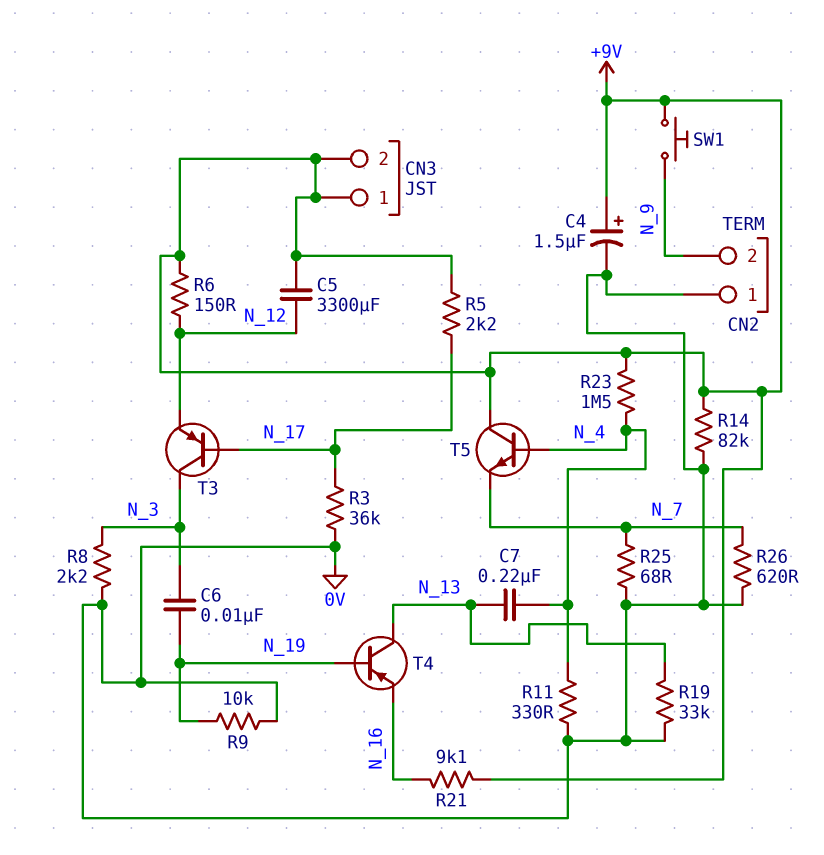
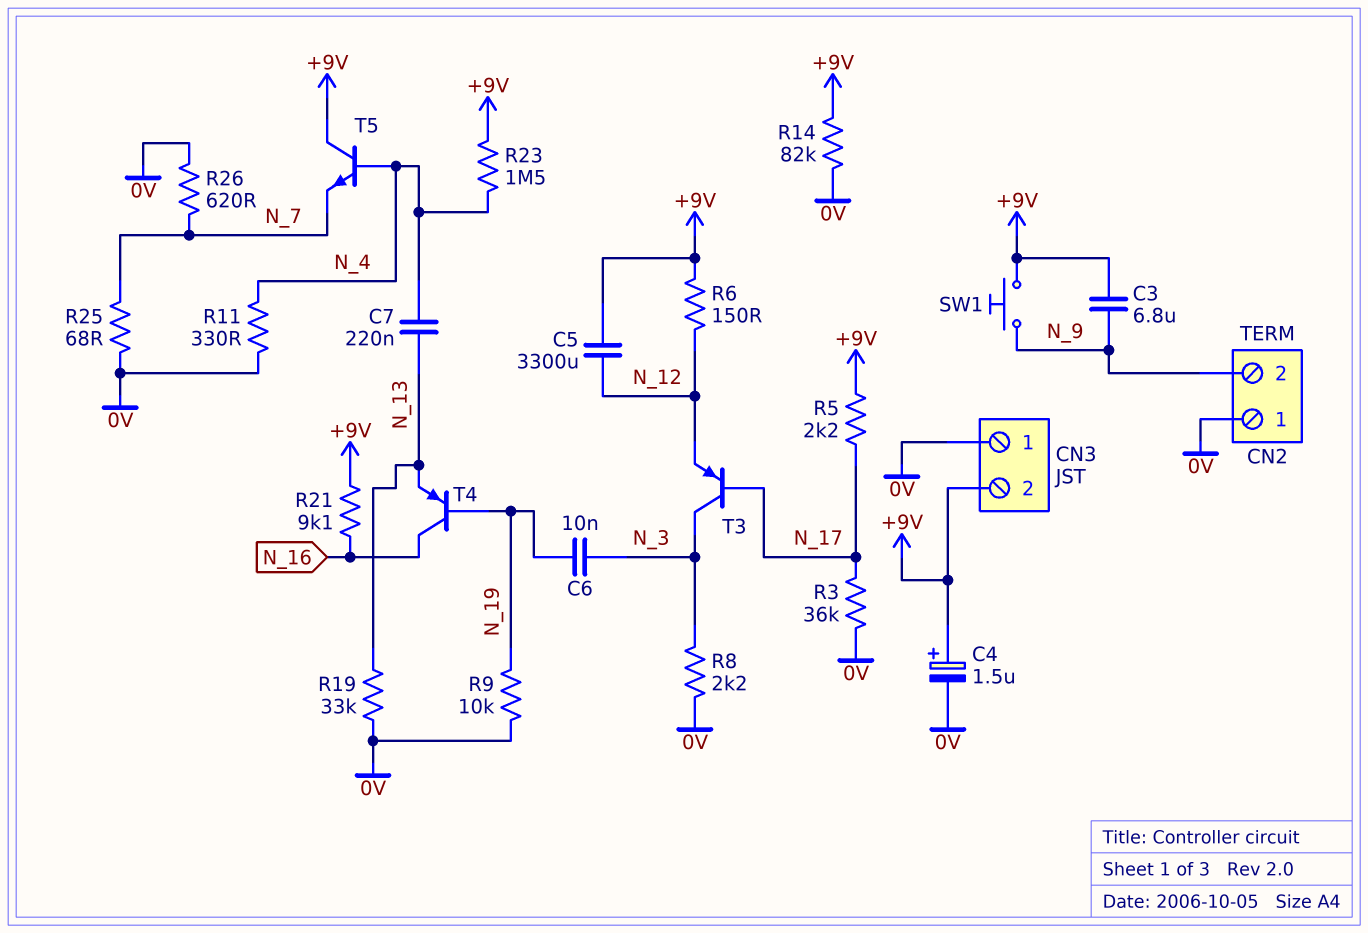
C3: none -> 6.8uF (+9V, N_9)
CN3 pin 1: +9V -> 0V
T4: PNP (B N_19, C N_13, E N_16) -> PNP (B N_19, C N_16, E N_13)

